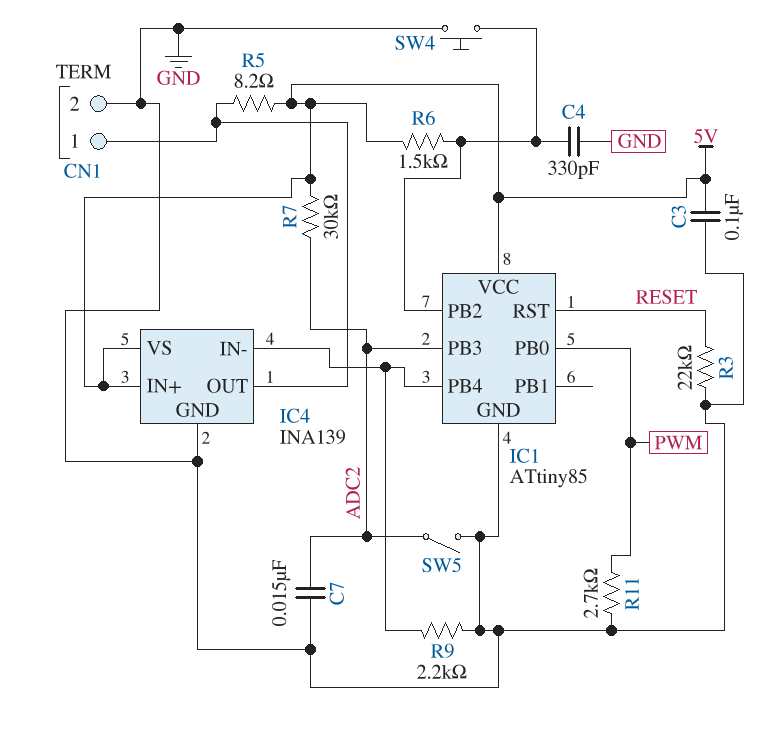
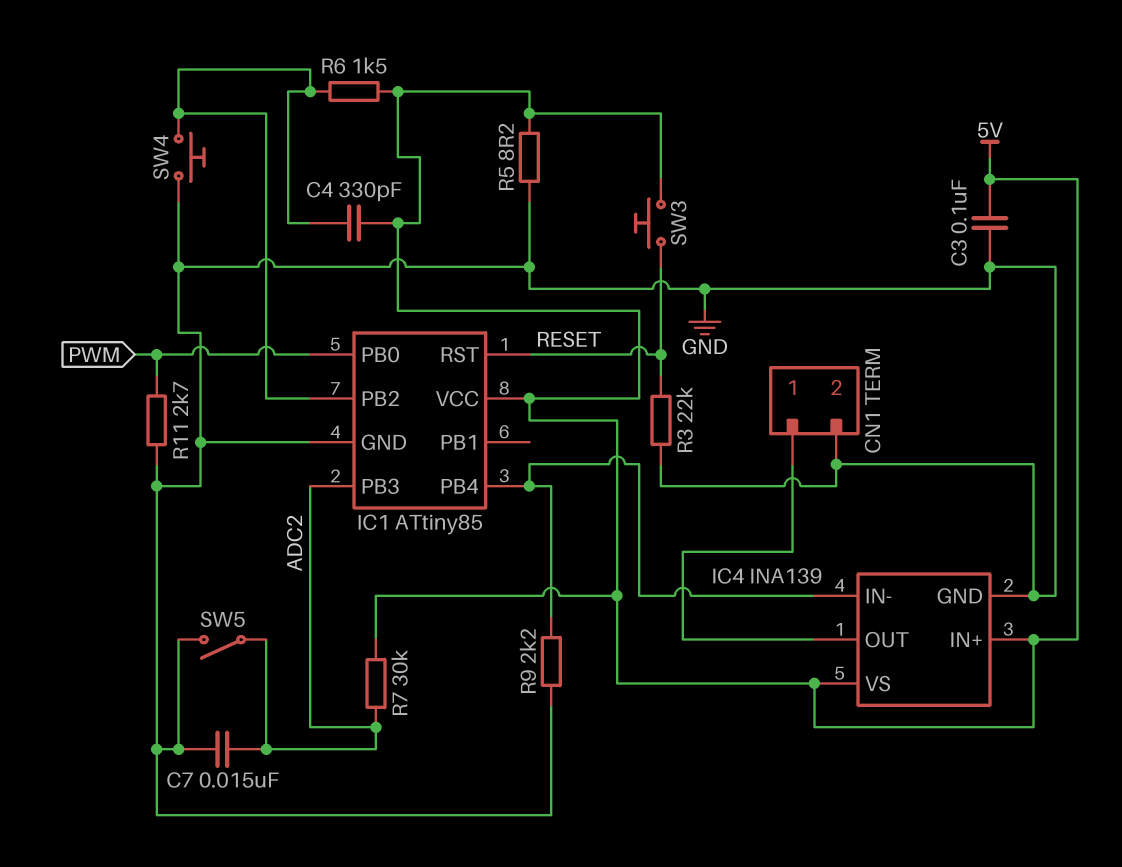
C4: 330pF (GND, IC1/PB2) -> 330pF (5V, IC1/PB2)
R5: 8.2 (5V, CN1/1) -> 8.2 (5V, GND)
SW3: none -> button (5V, RESET)

